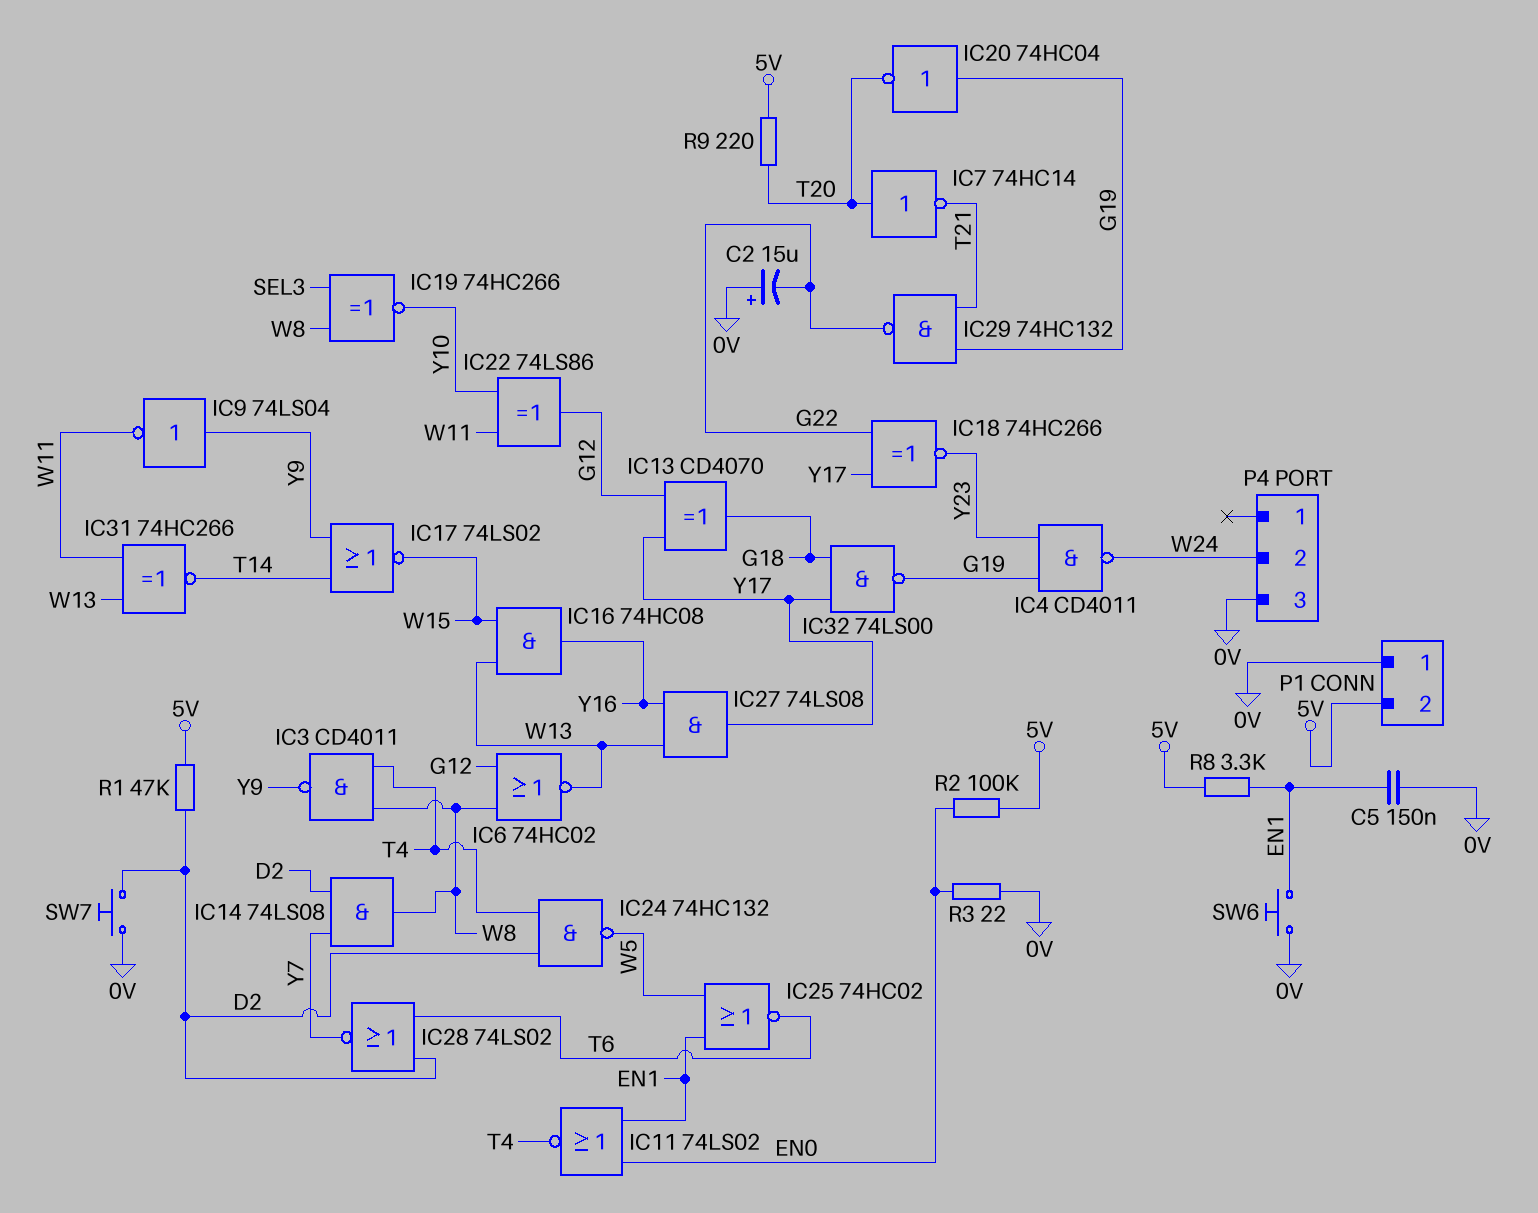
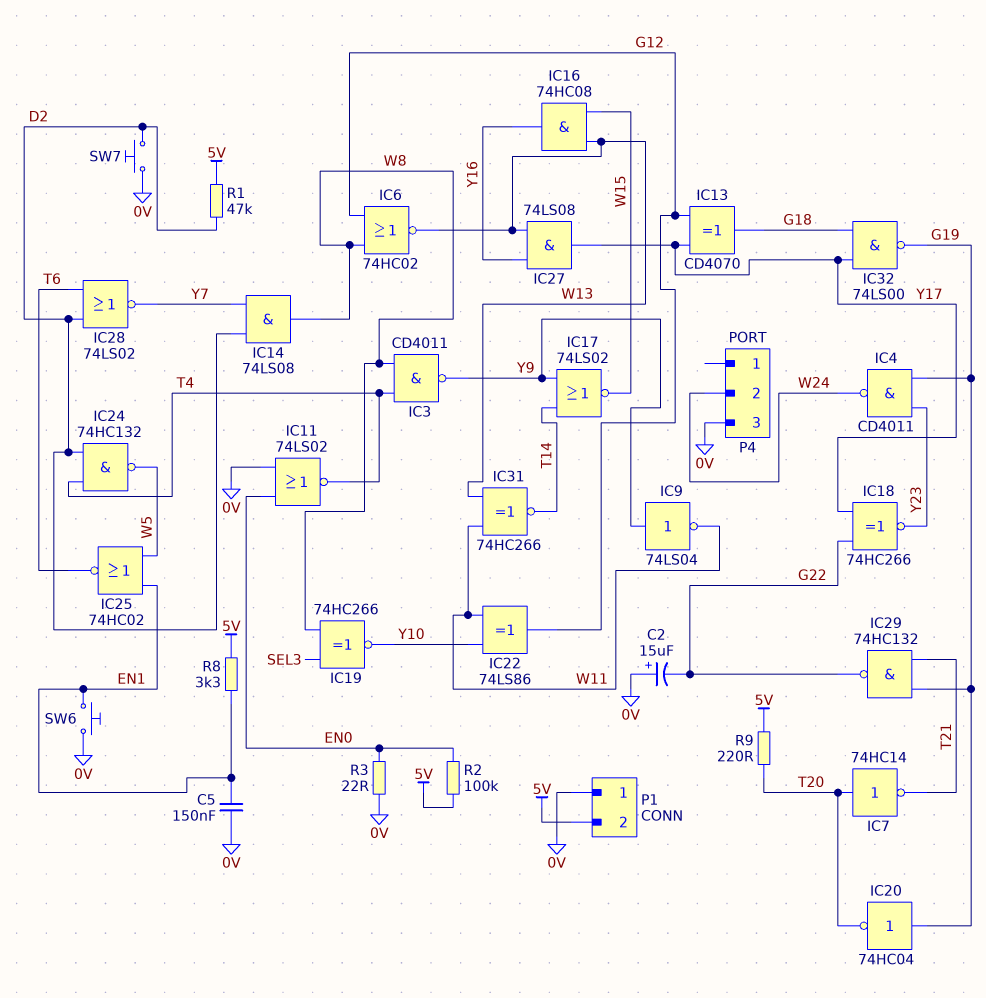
IC11: NOR 74LS02 (in EN0, in EN1, out T4) -> NOR 74LS02 (in 0V, in EN0, out T4)

